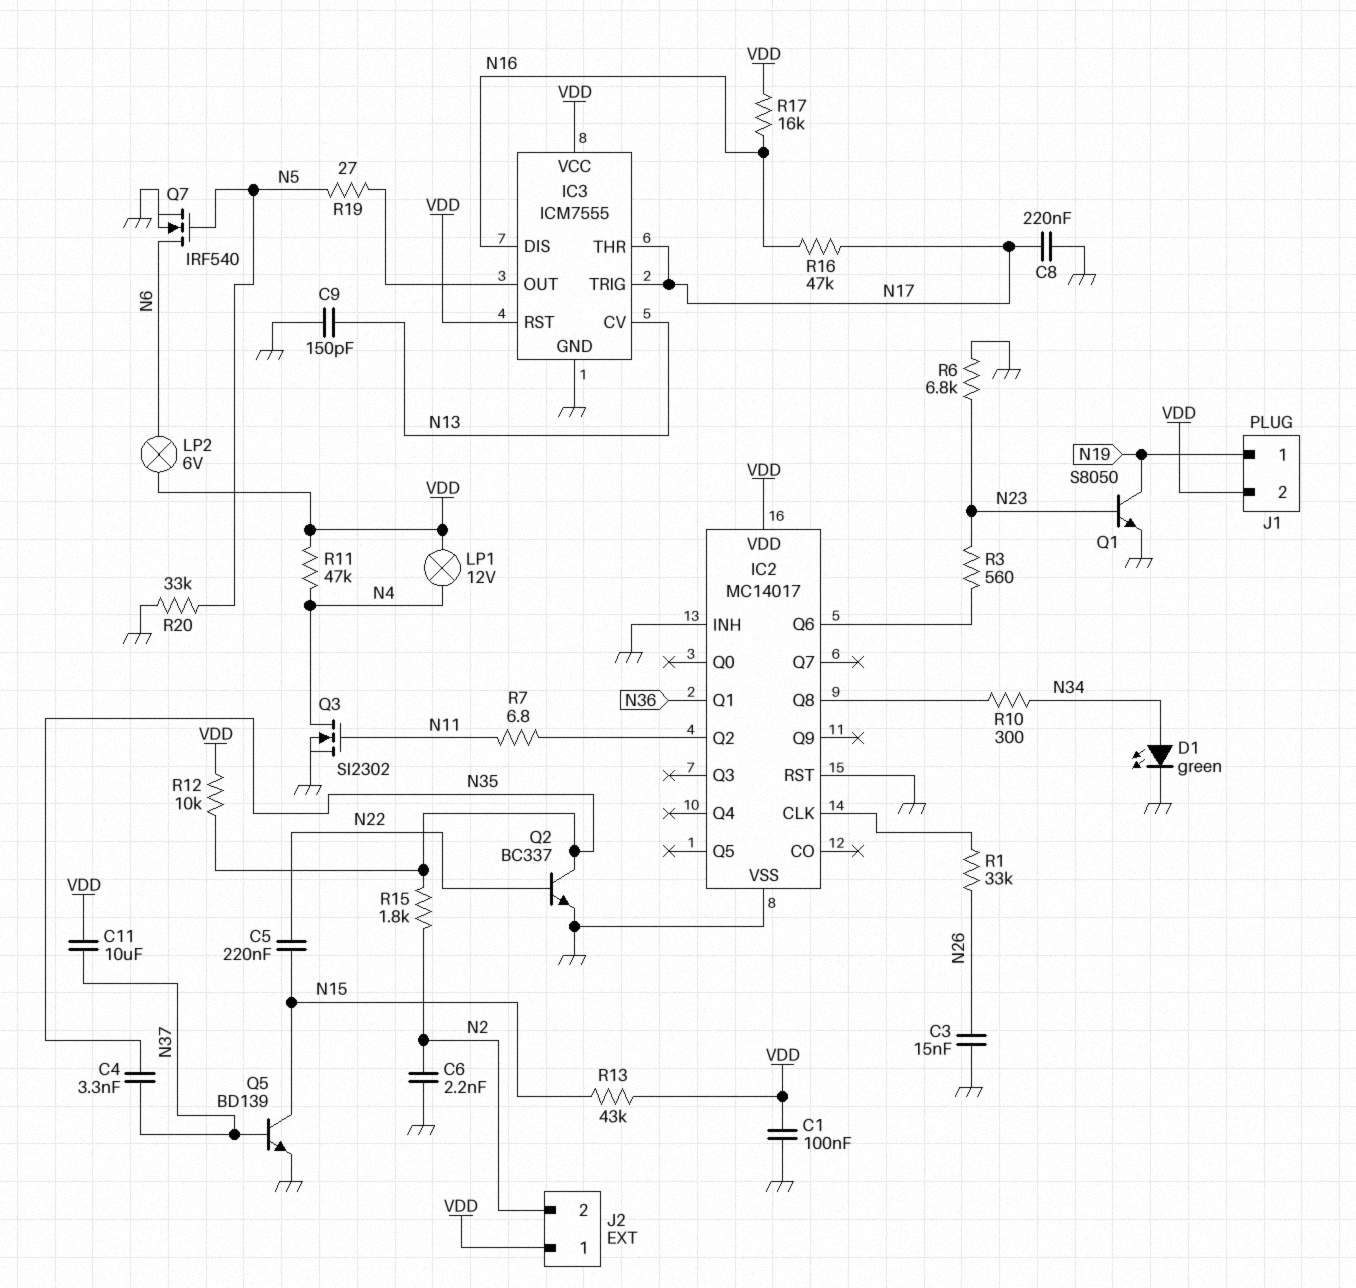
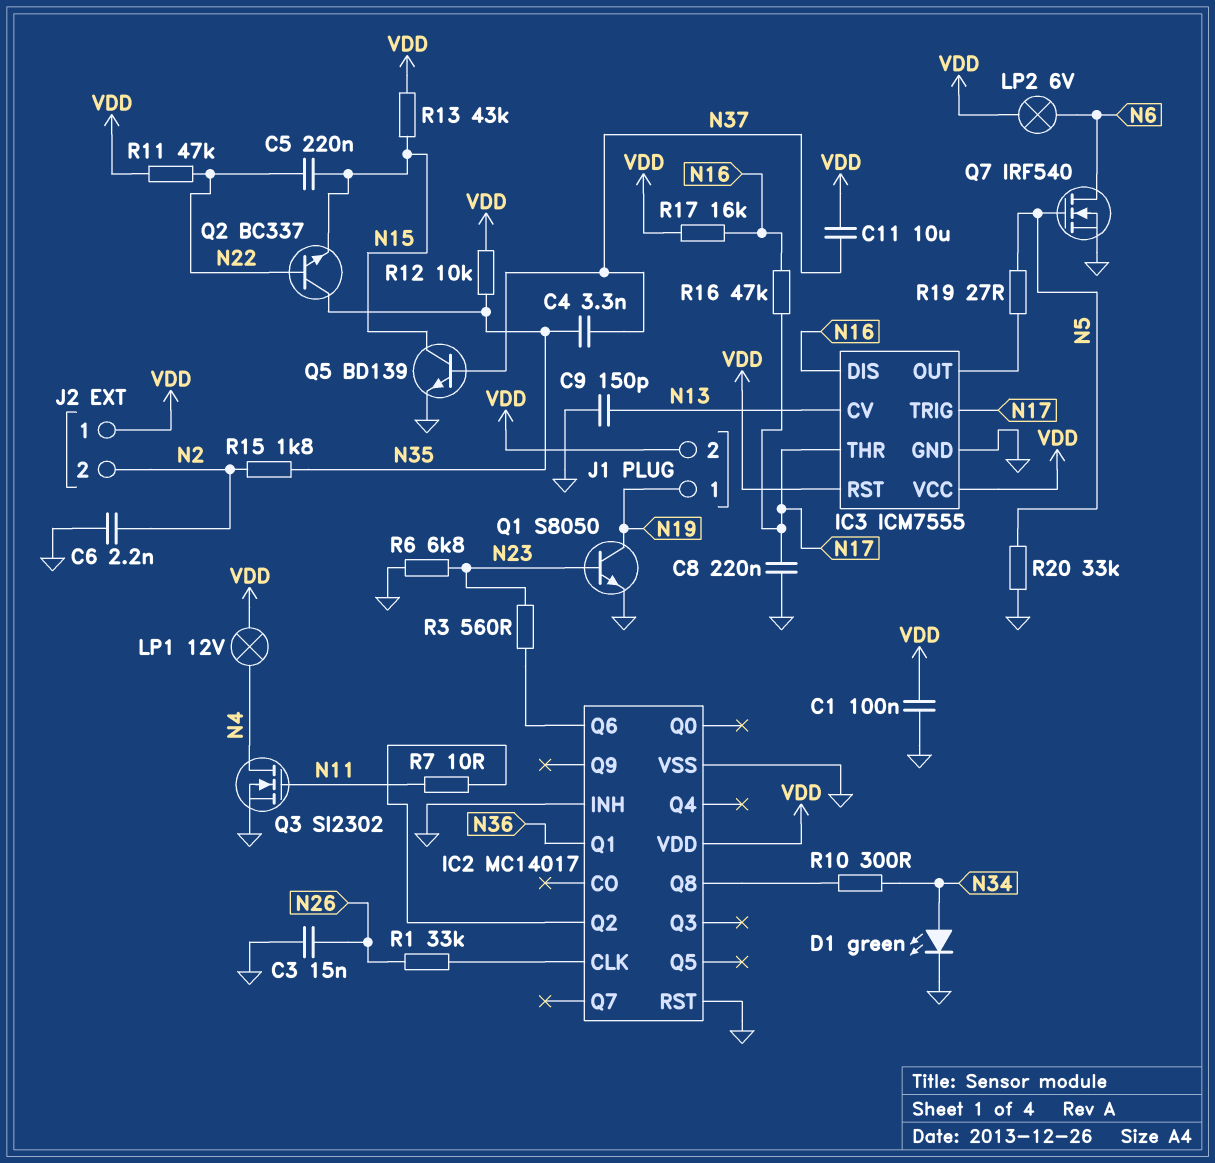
Q2: NPN BC337 (B N22, C N35, E GND) -> NPN BC337 (B N22, C N35, E N15)
R7: 6.8 (IC2/Q2, N11) -> 10 (IC2/Q2, N11)
R11: 47k (N4, VDD) -> 47k (N22, VDD)

